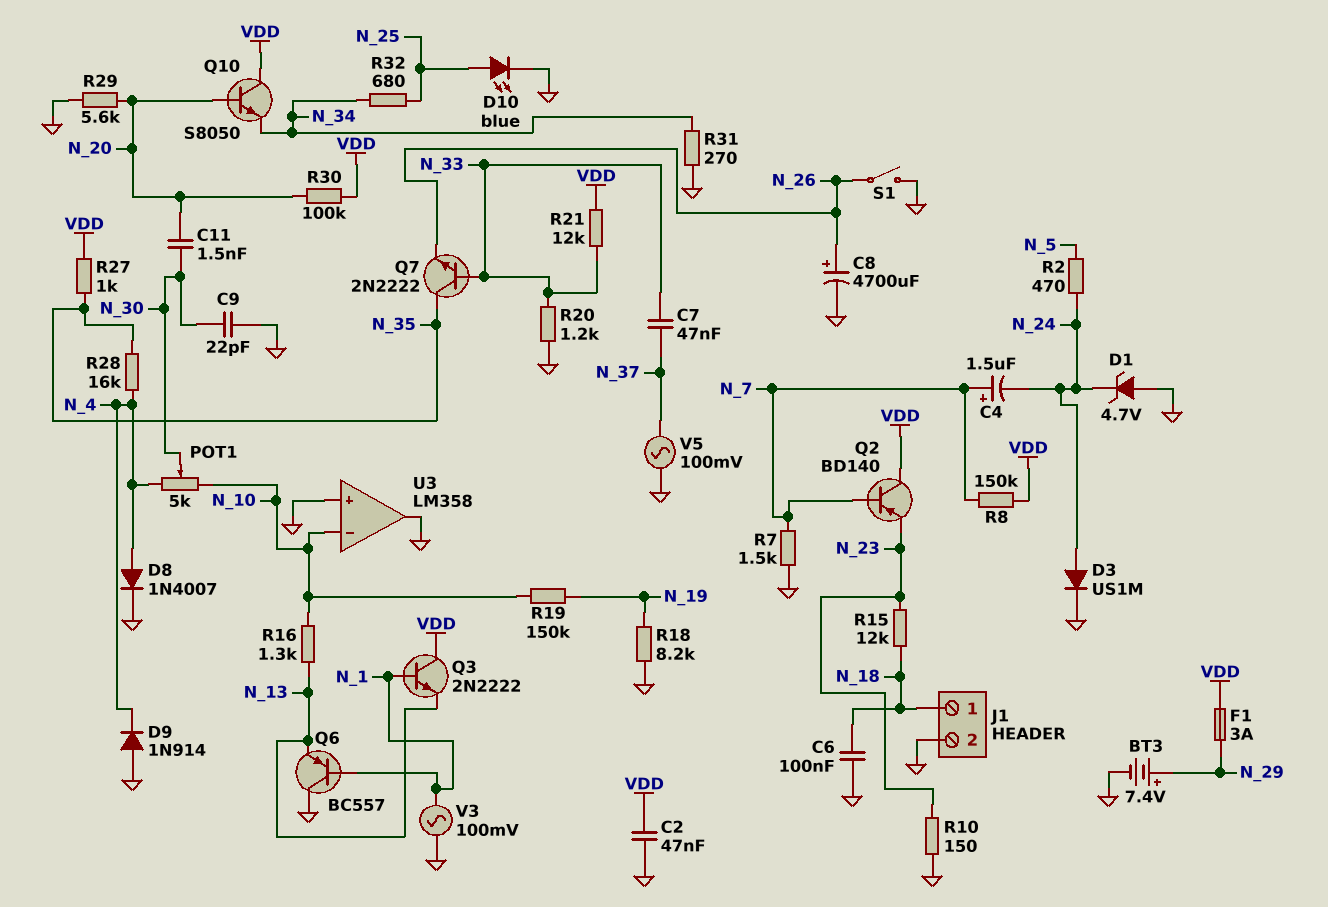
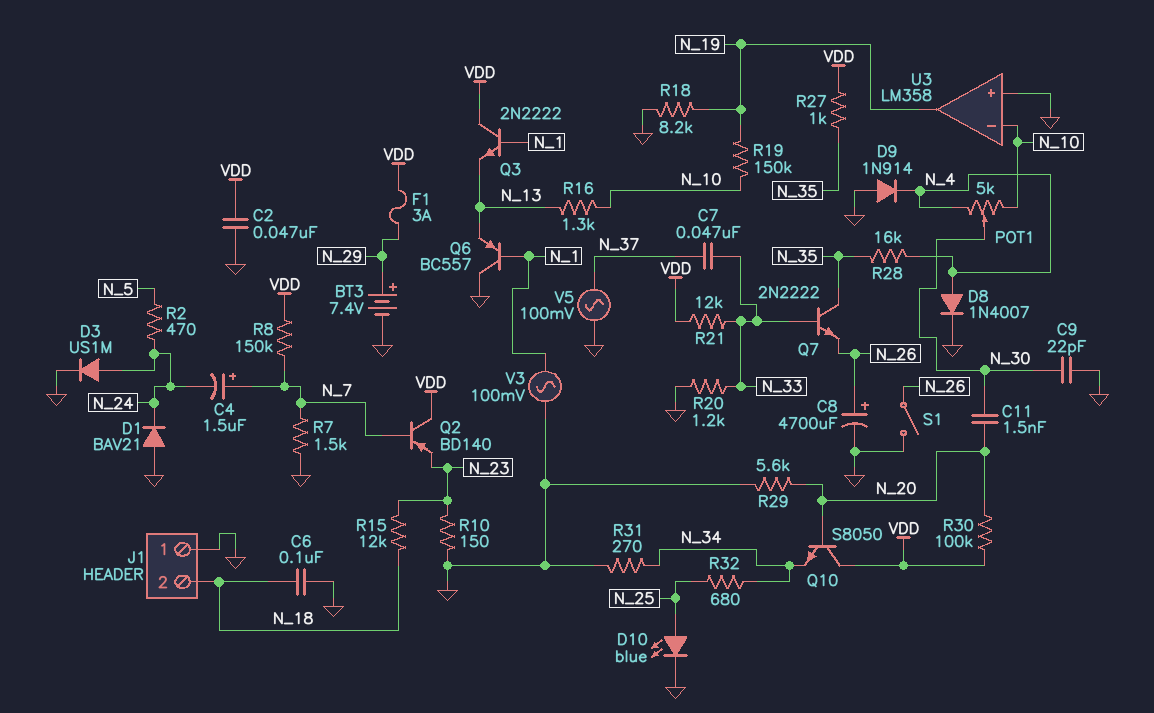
D1: zener 4.7V (A GND, K N_24) -> diode BAV21 (A GND, K N_24)
J1 pin 1: N_18 -> GND
J1 pin 2: GND -> N_18
U3 pin out: GND -> N_19

